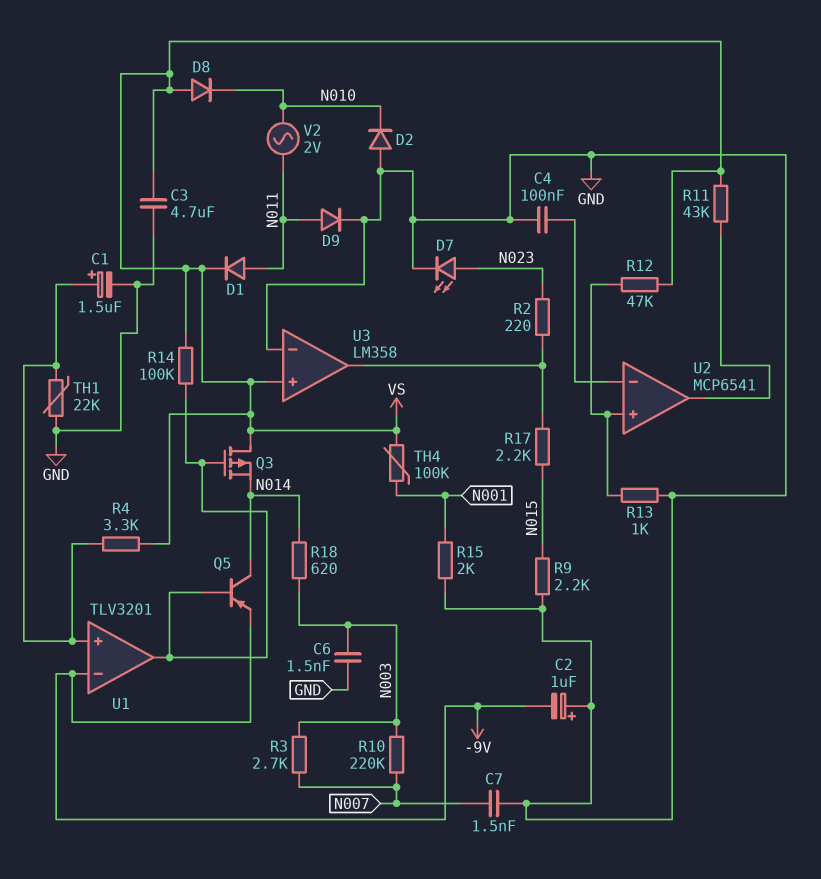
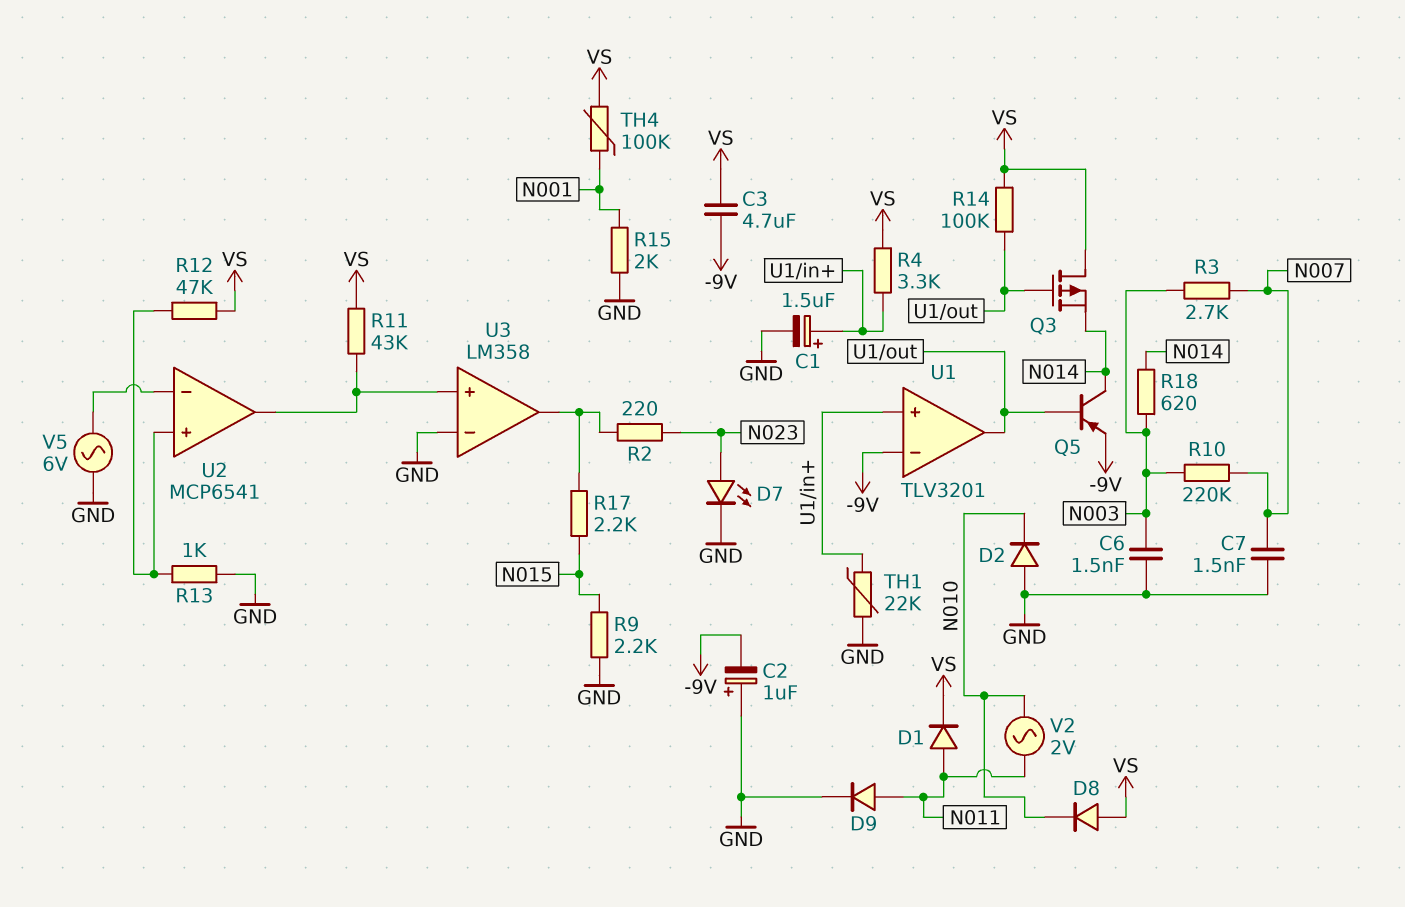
C3: 4.7uF (GND, VS) -> 4.7uF (-9V, VS)
C4: 100nF (GND, U2/in-) -> none
U3 pin in+: VS -> U2/out
V5: none -> AC 6V (GND, U2/in-)

